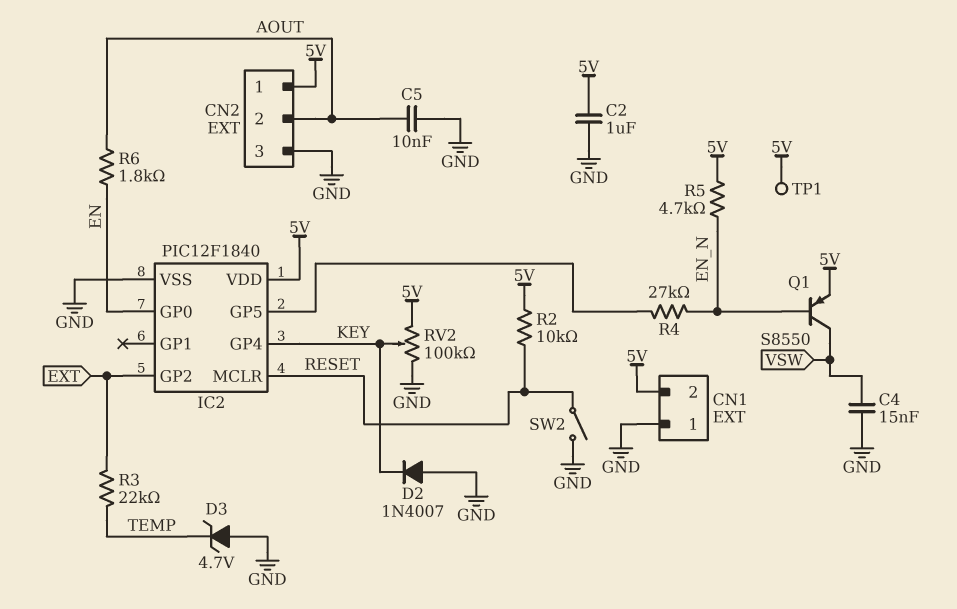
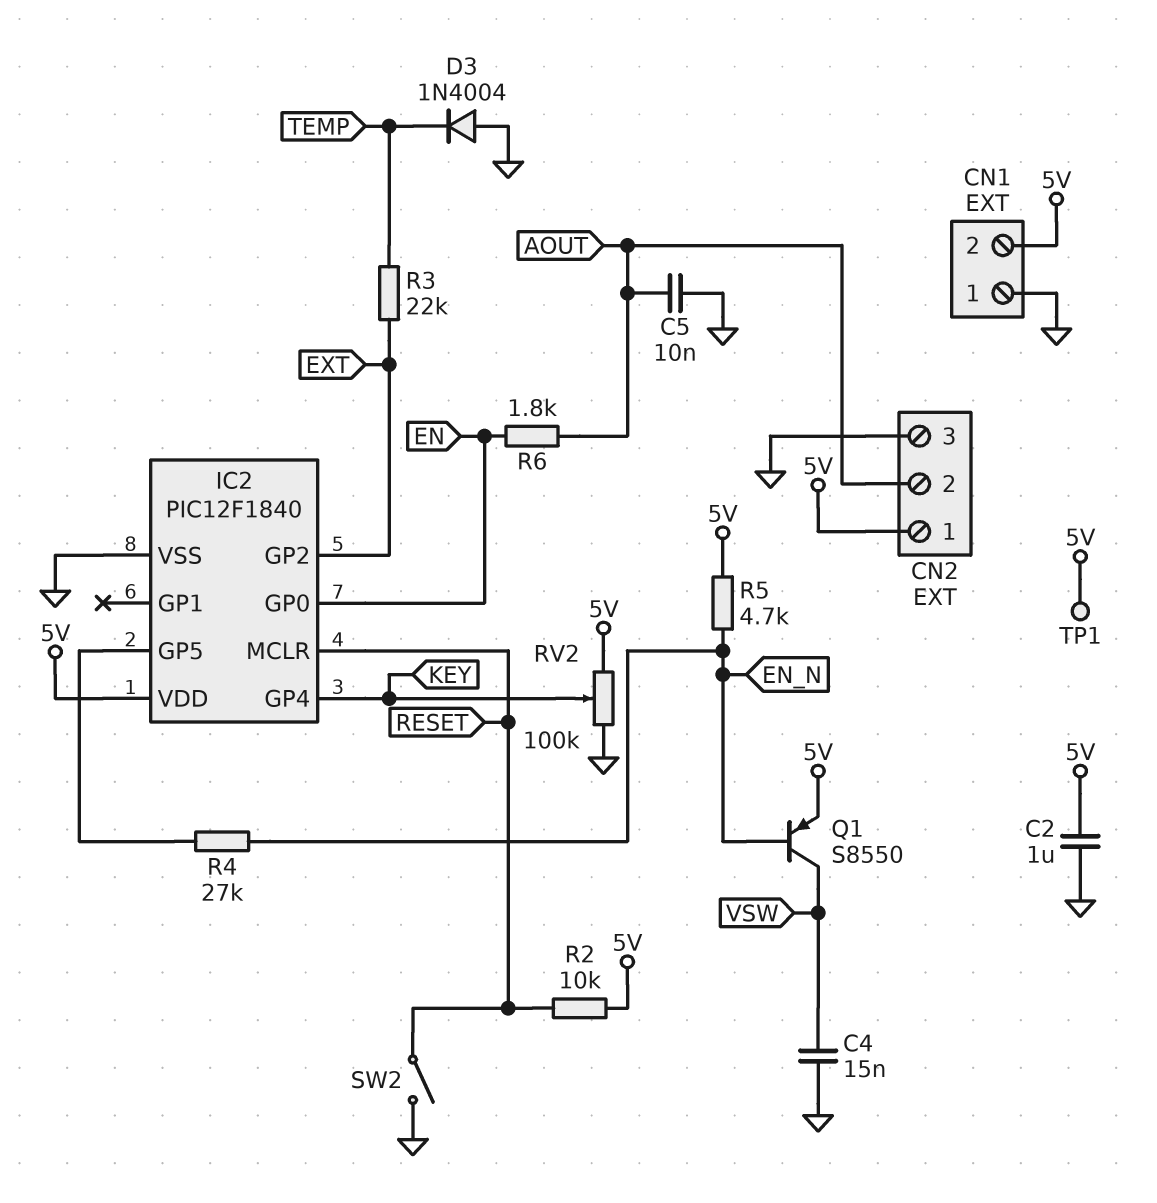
D2: diode 1N4007 (A GND, K KEY) -> none
D3: zener 4.7V (A GND, K TEMP) -> diode 1N4004 (A GND, K TEMP)

